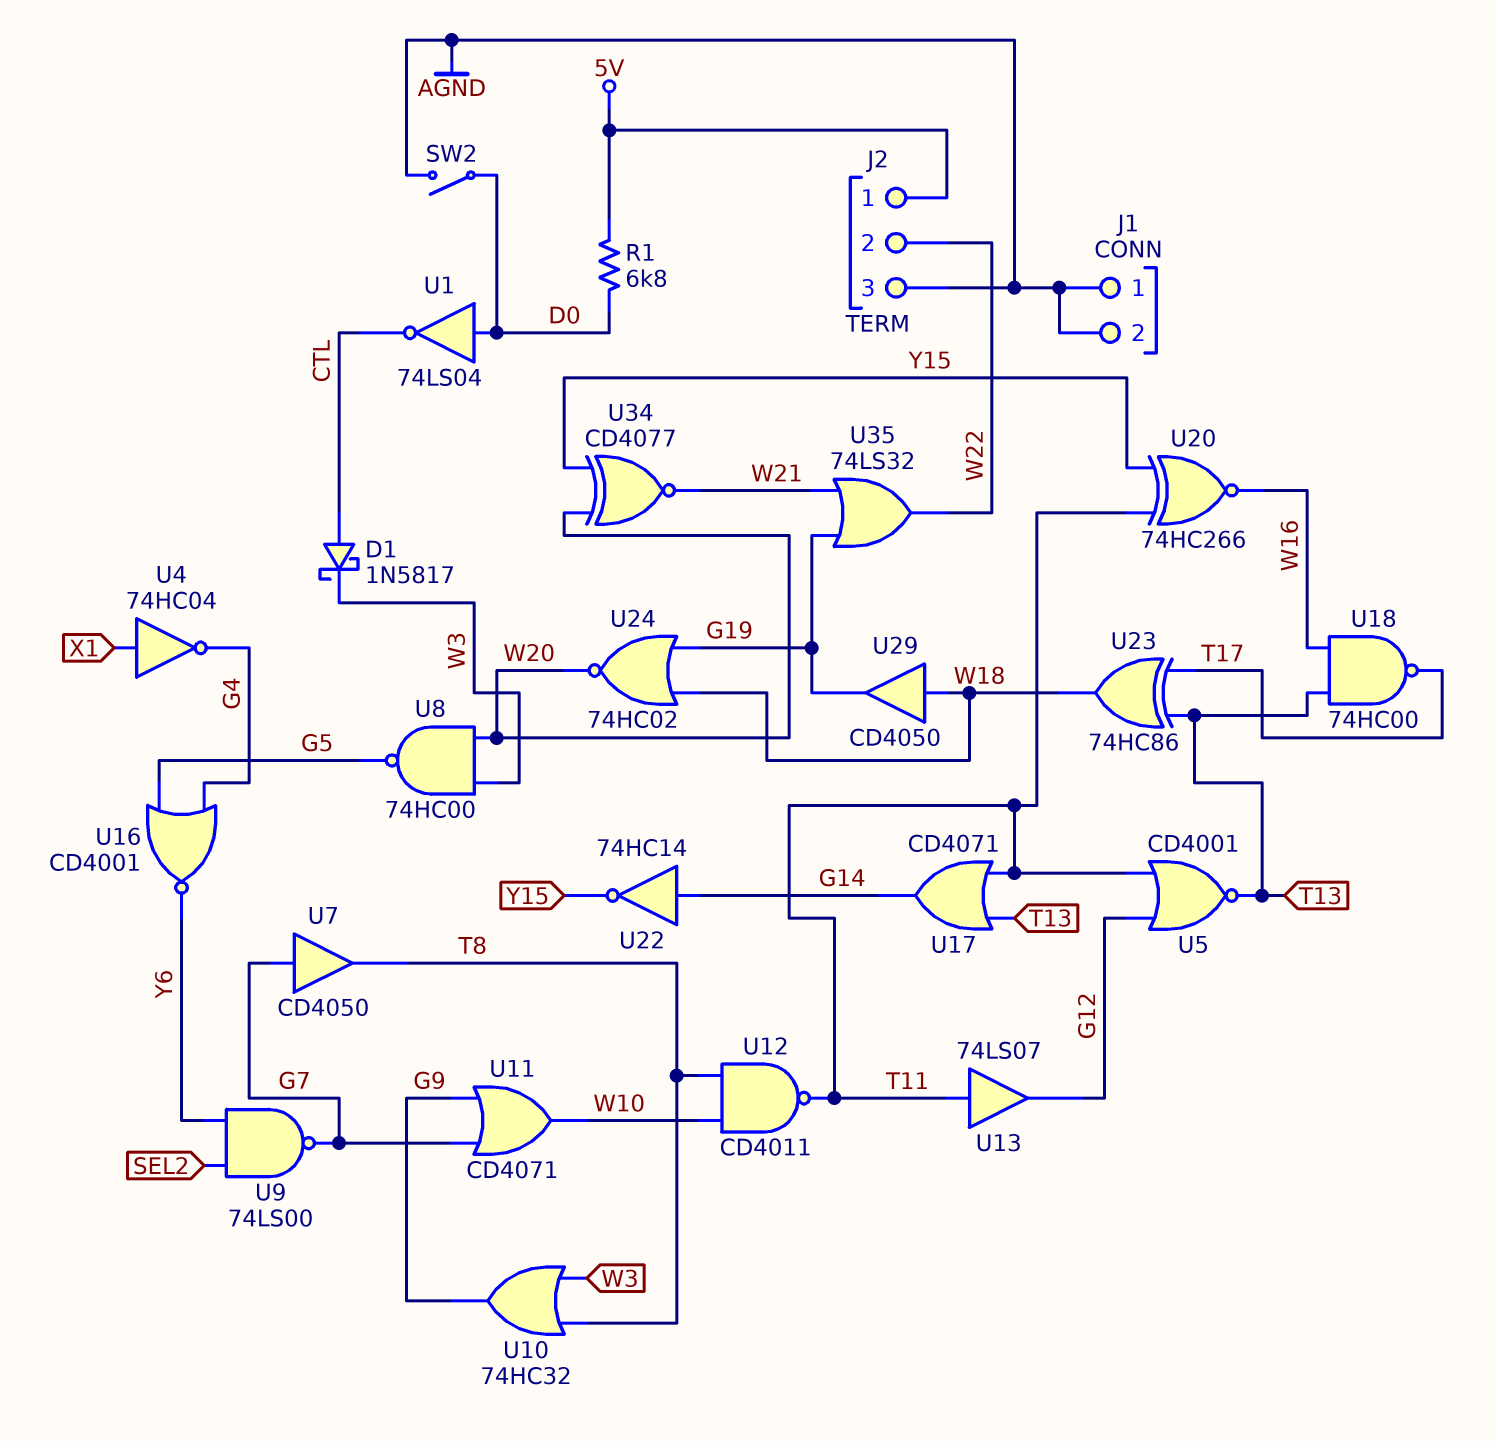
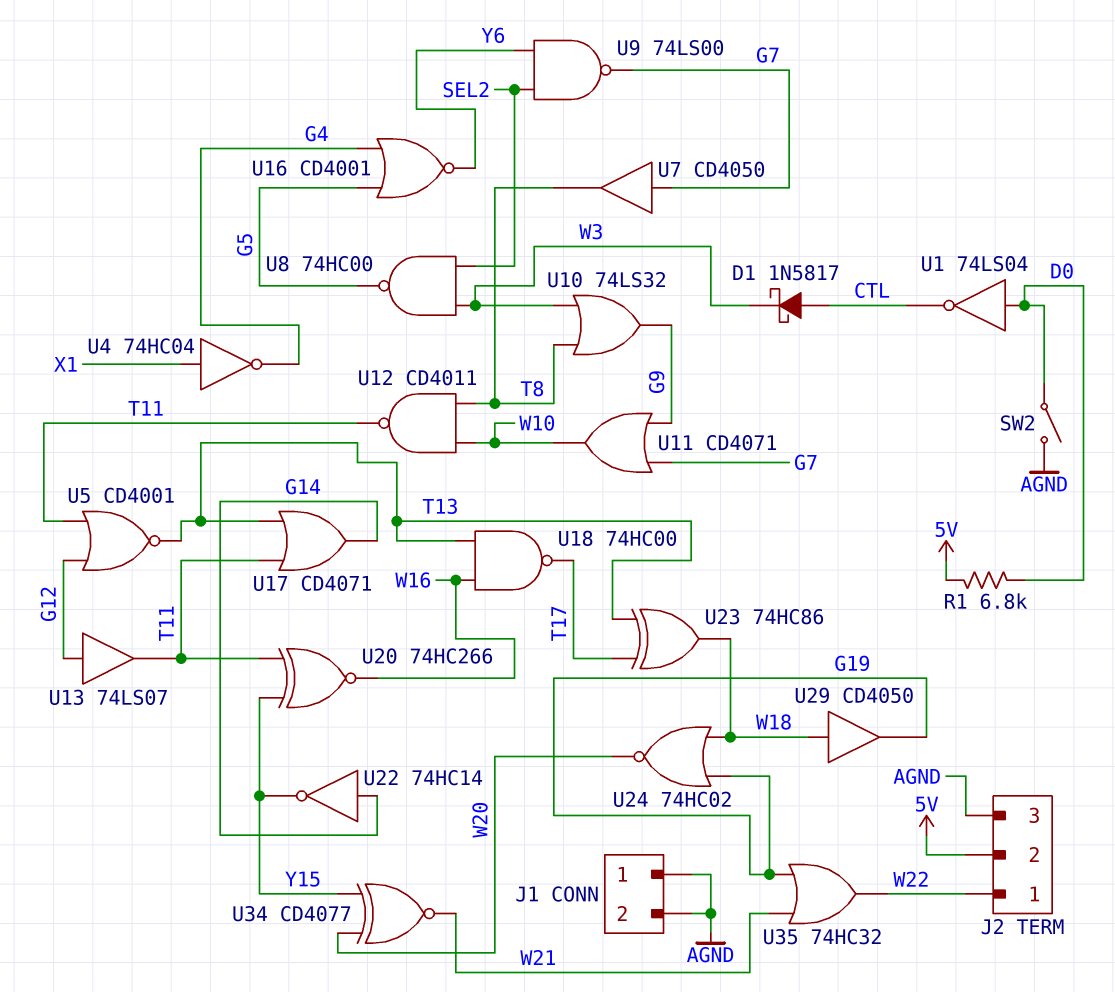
J2 pin 1: 5V -> W22
J2 pin 2: W22 -> 5V
U8: NAND 74HC00 (in W3, in W20, out G5) -> NAND 74HC00 (in SEL2, in W3, out G5)
U10: OR 74HC32 (in T8, in W3, out G9) -> OR 74LS32 (in T8, in W3, out G9)
U13: buffer 74LS07 (in T11, out G12) -> buffer 74LS07 (in G12, out T11)
U35: OR 74LS32 (in G19, in W21, out W22) -> OR 74HC32 (in G19, in W21, out W22)

